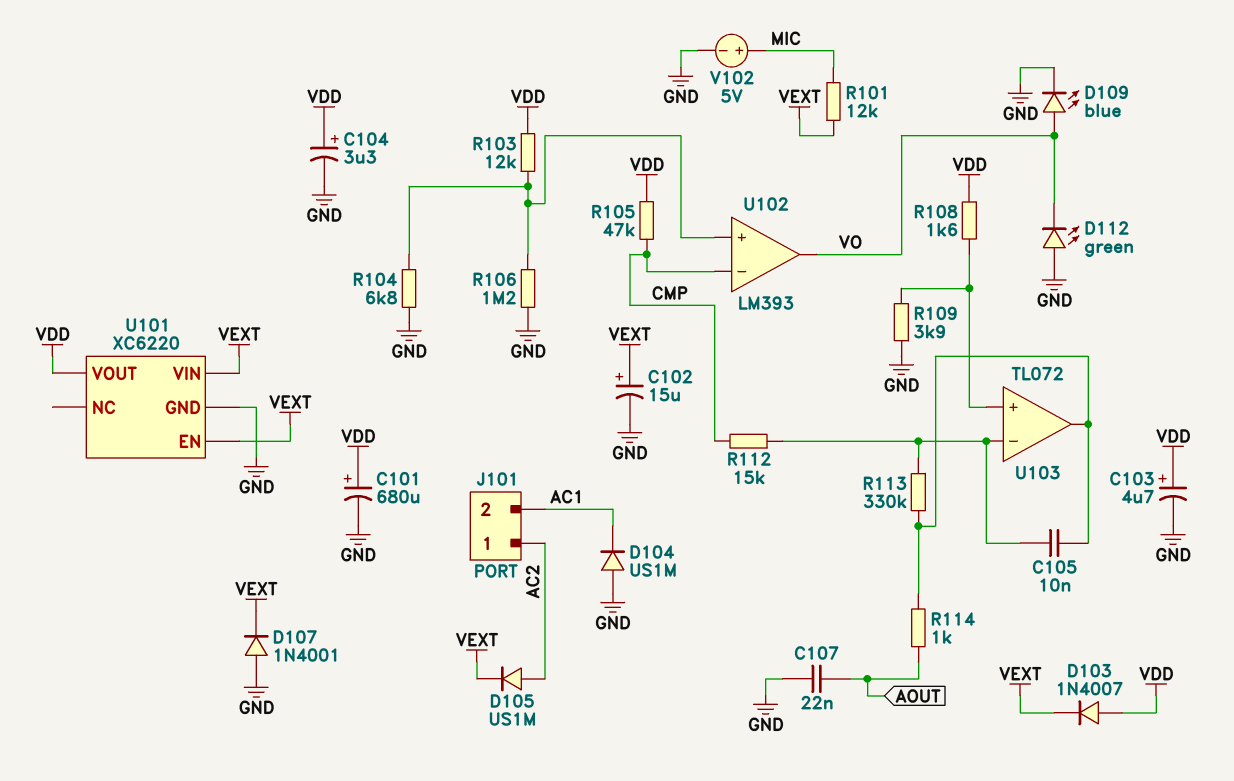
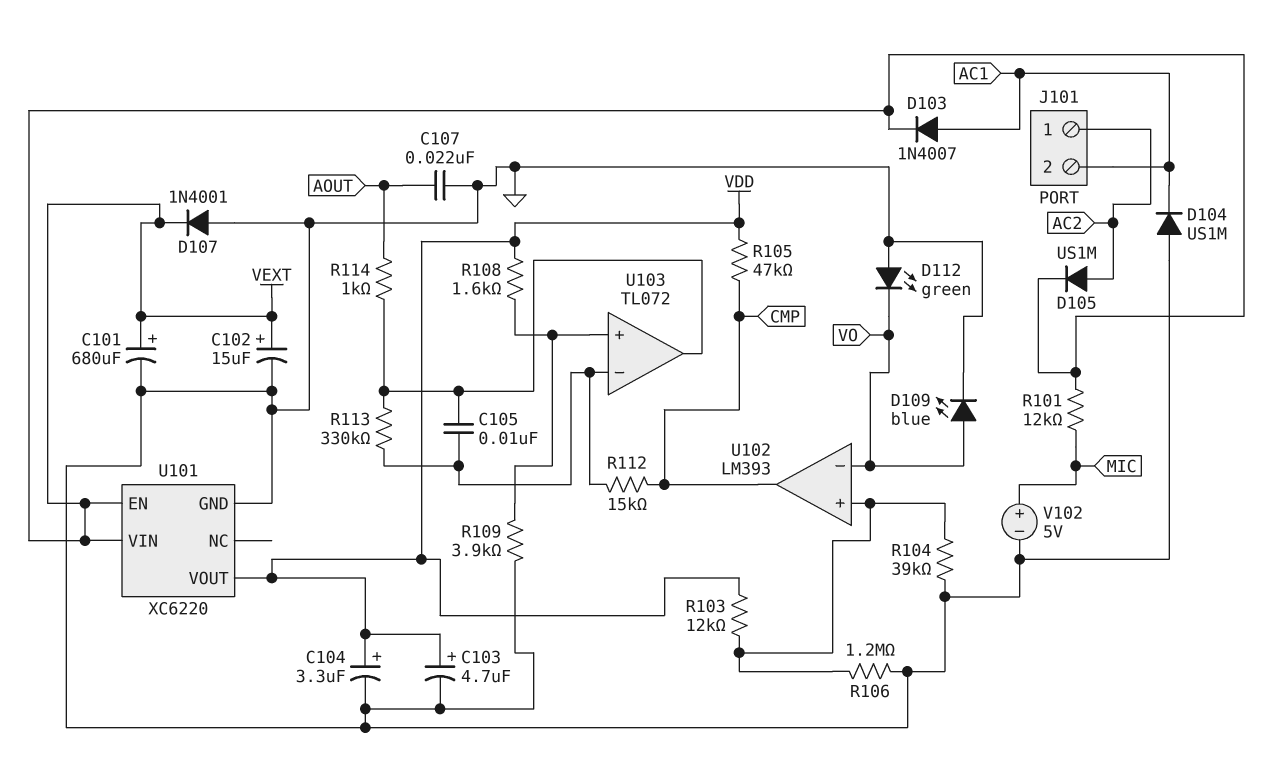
C101: 680uF (plus VDD, minus GND) -> 680uF (plus VEXT, minus GND)
D103: diode 1N4007 (A VDD, K VEXT) -> diode 1N4007 (A AC1, K VEXT)
R104: 6.8k (GND, U102/in+) -> 39k (GND, U102/in+)
U102 pin in-: CMP -> VO
U102 pin out: VO -> CMP

